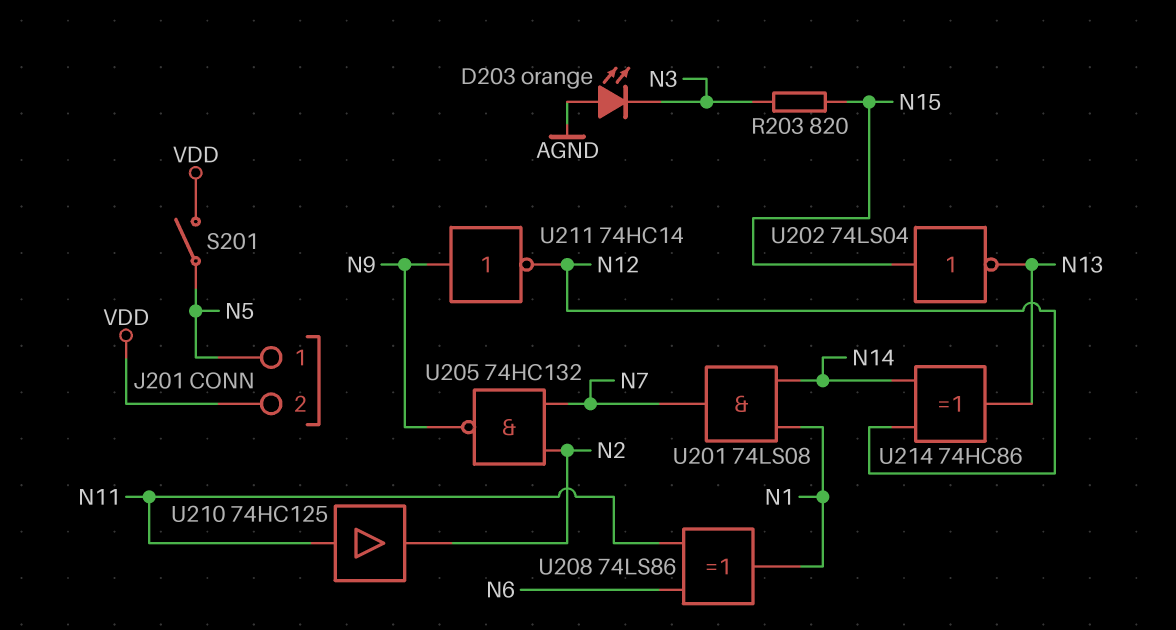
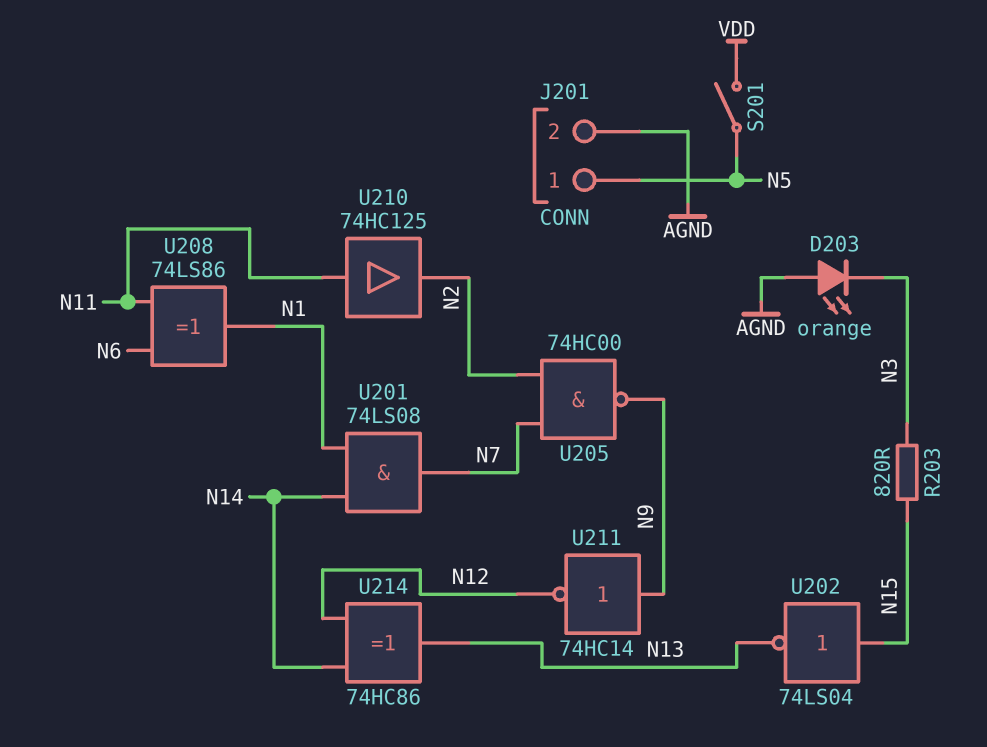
J201 pin 2: VDD -> AGND
U205: NAND 74HC132 (in N2, in N7, out N9) -> NAND 74HC00 (in N2, in N7, out N9)

